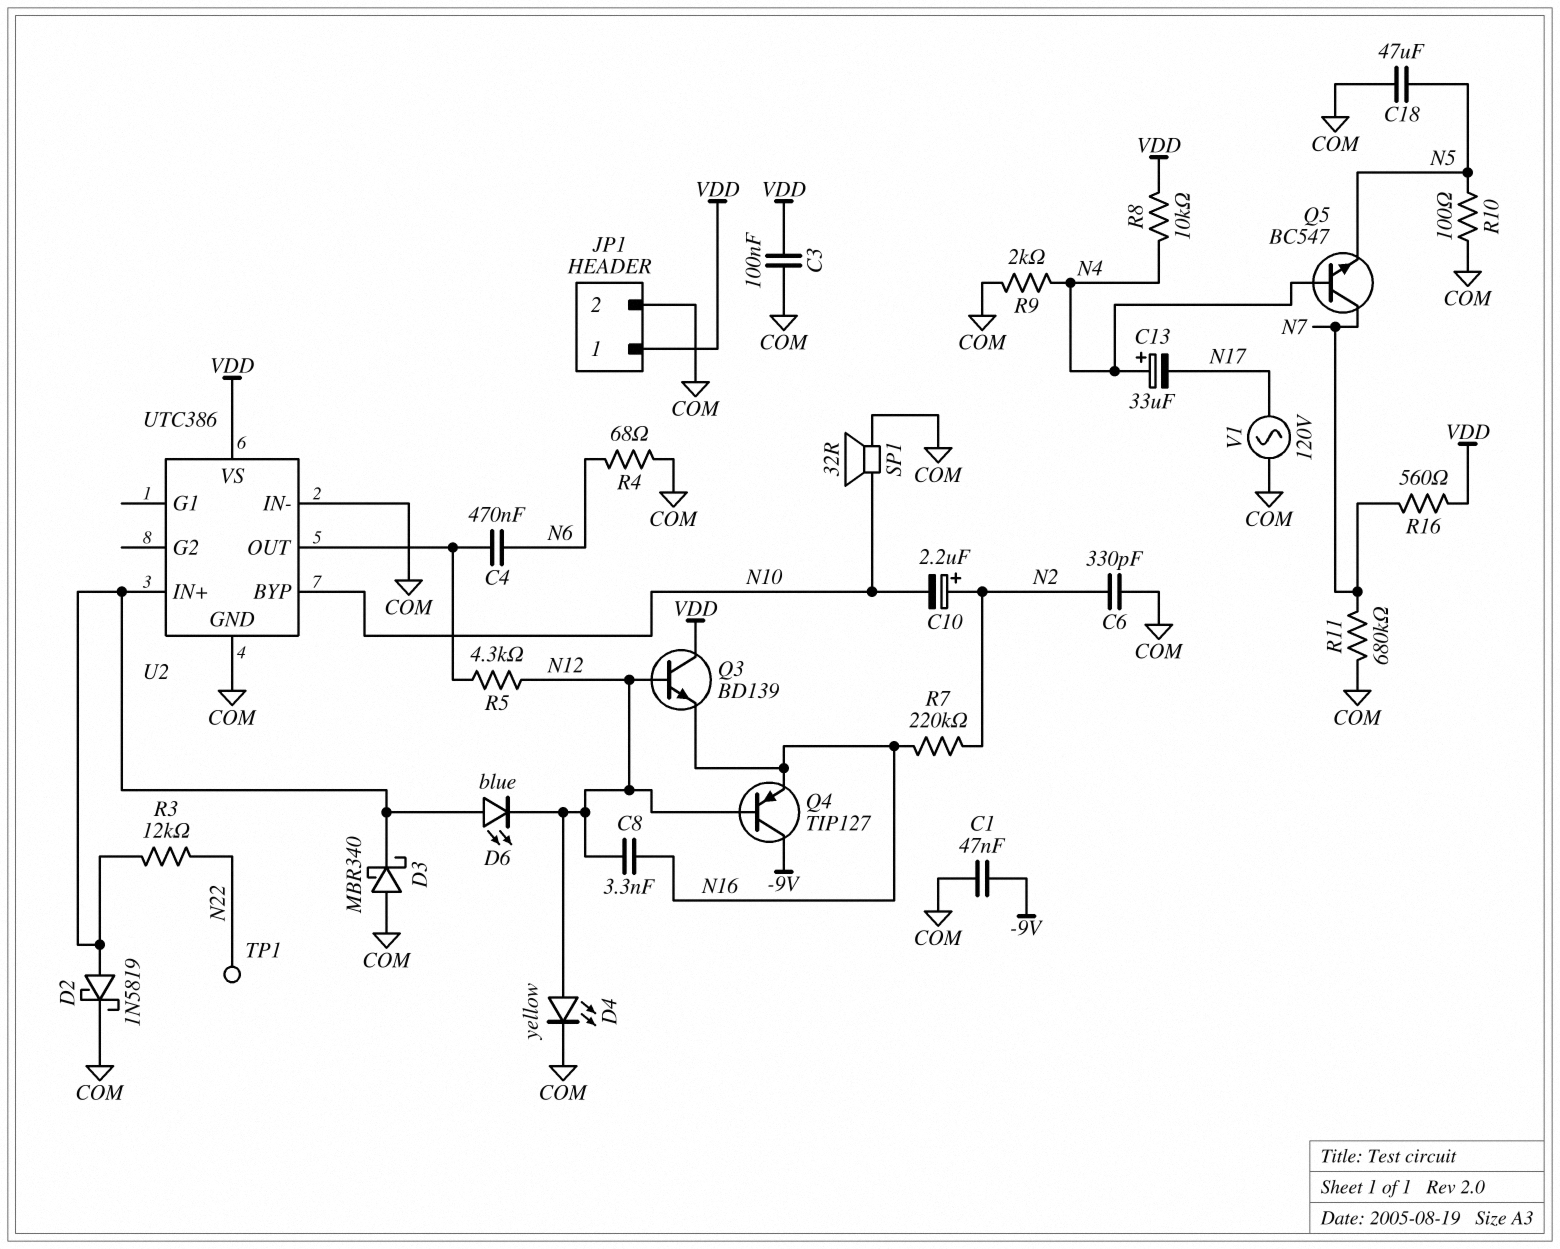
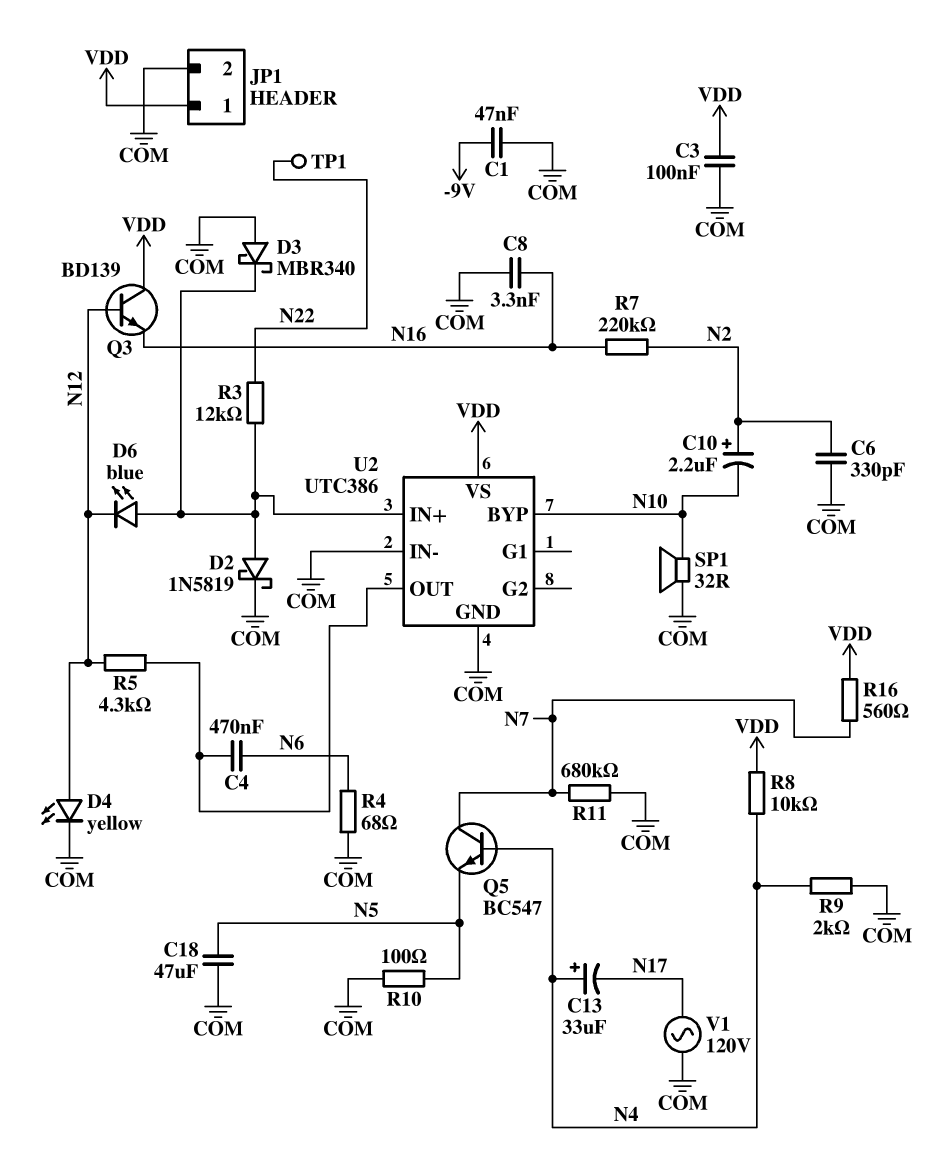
C8: 3.3nF (N12, N16) -> 3.3nF (COM, N16)
Q4: PNP TIP127 (B N12, C -9V, E N16) -> none

